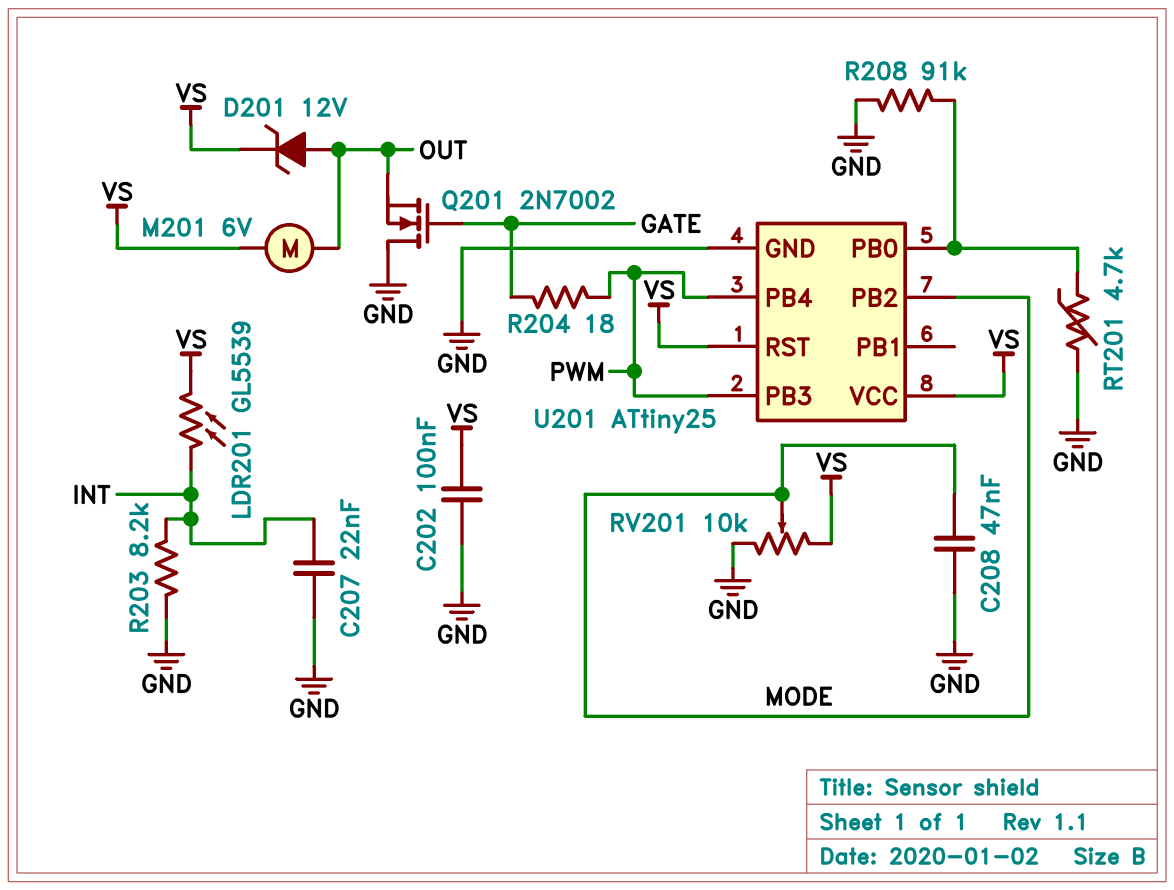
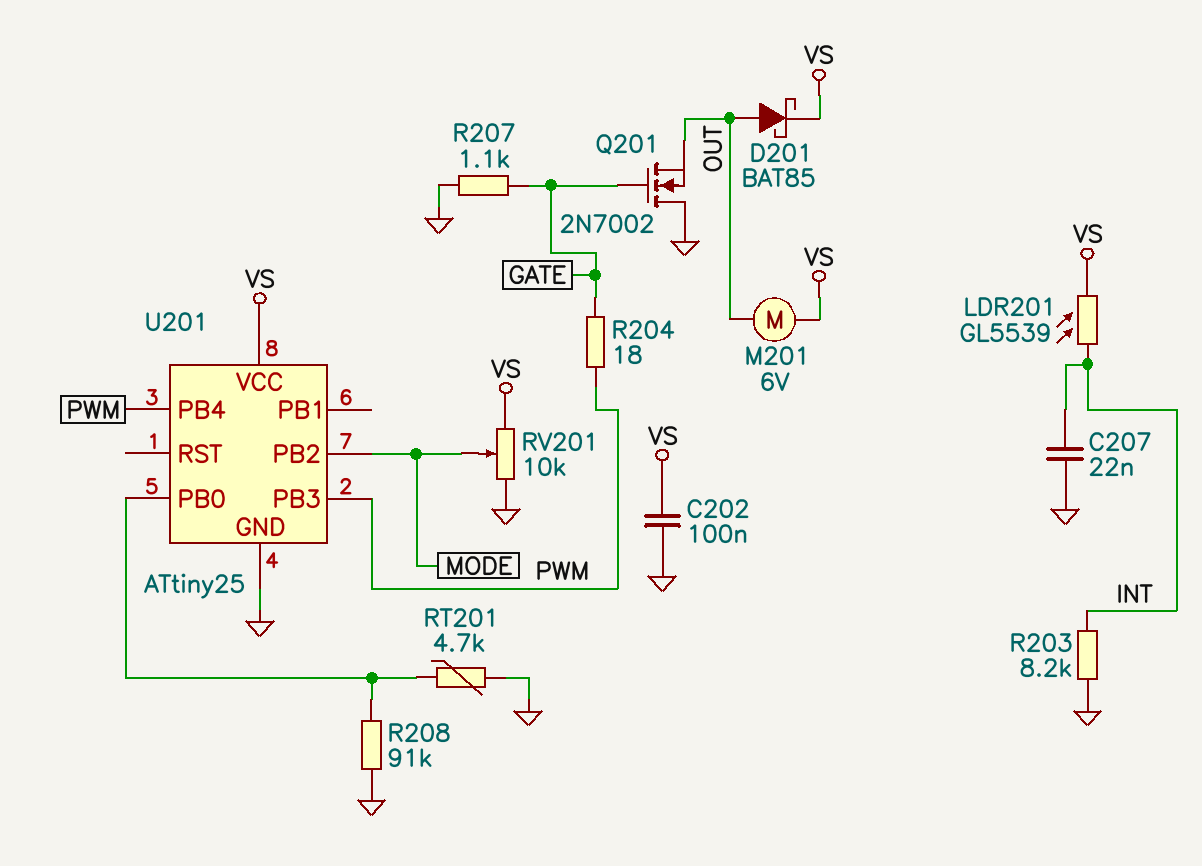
C208: 47nF (GND, MODE) -> none
D201: zener 12V (A OUT, K VS) -> schottky BAT85 (A OUT, K VS)
R207: none -> 1.1k (GATE, GND)
U201 pin RST: VS -> none

